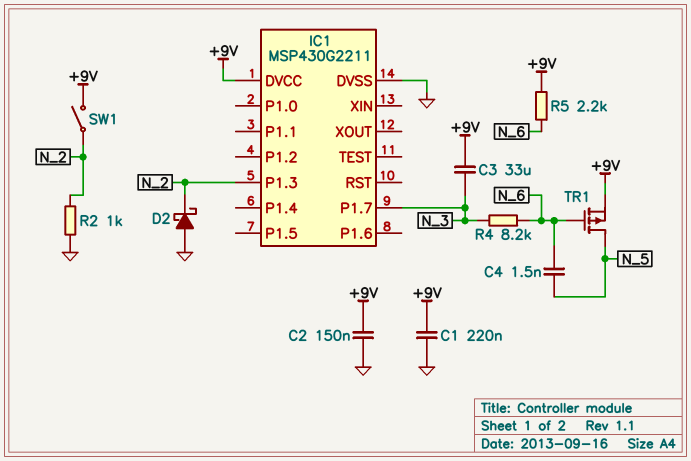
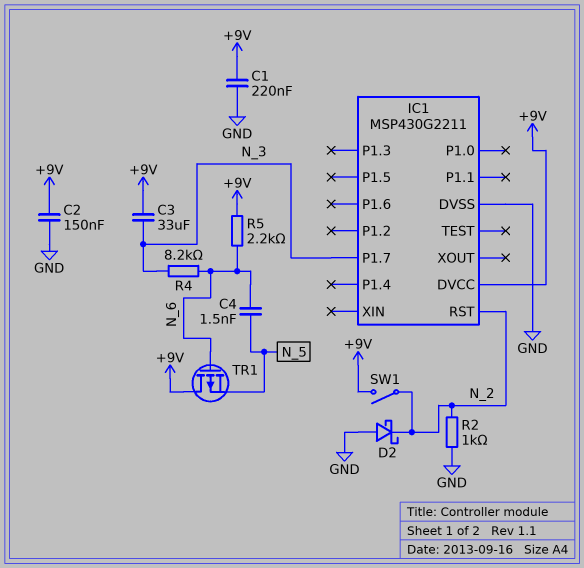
IC1 pin P1.3: N_2 -> none
IC1 pin RST: none -> N_2
TR1: PMOS (G N_6, D N_5, S +9V) -> PMOS (G N_6, D +9V, S N_5)

